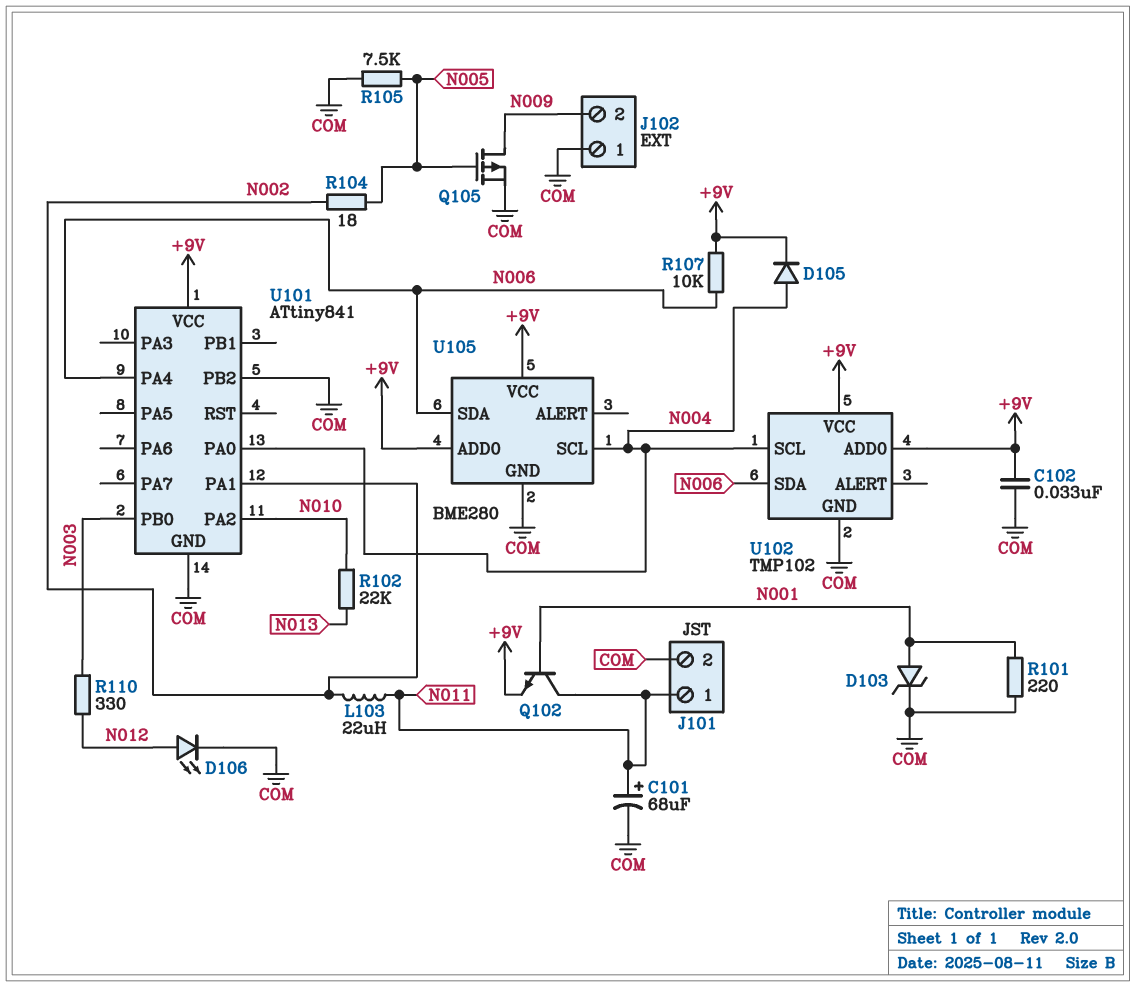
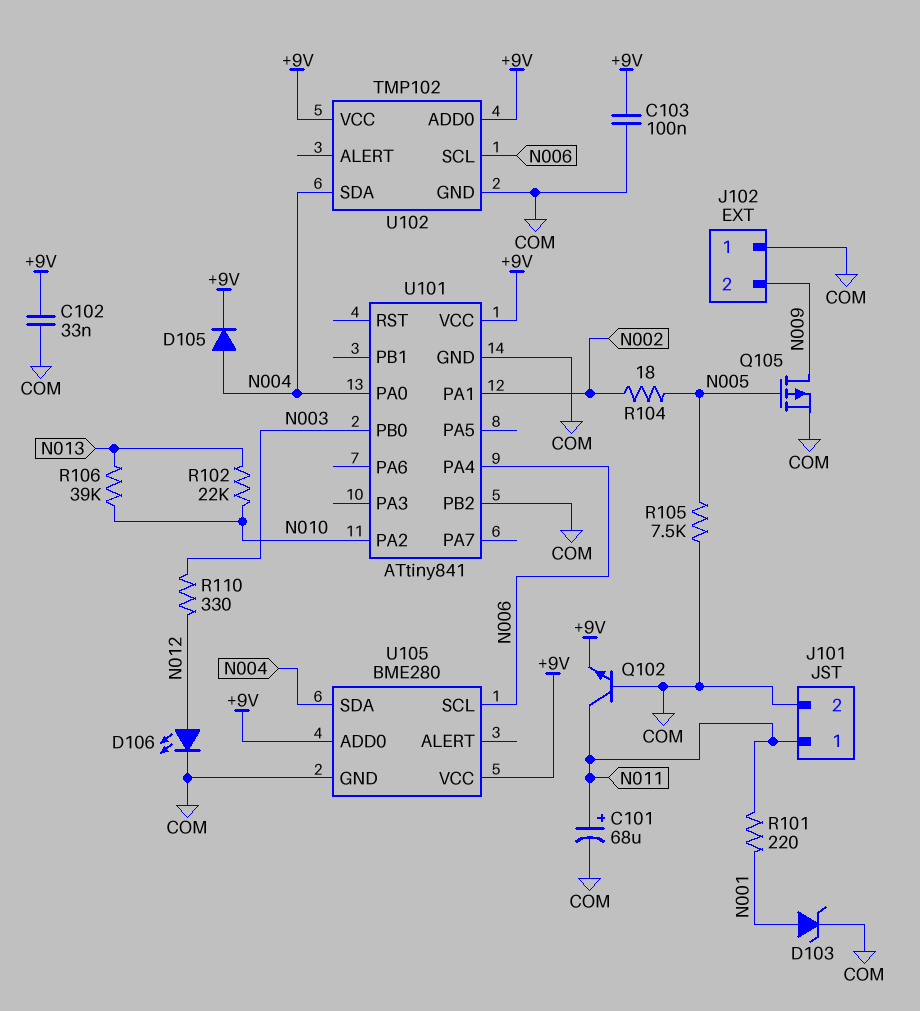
C103: none -> 100nF (+9V, COM)
L103: 22uH (N002, N011) -> none
Q102: NPN (B N001, C N011, E +9V) -> NPN (B COM, C N011, E +9V)
R101: 220 (COM, N001) -> 220 (N001, N011)
R106: none -> 39k (N010, N013)
R107: 10k (+9V, N006) -> none
U102 pin SCL: N004 -> N006
U102 pin SDA: N006 -> N004
U105 pin SCL: N004 -> N006
U105 pin SDA: N006 -> N004

